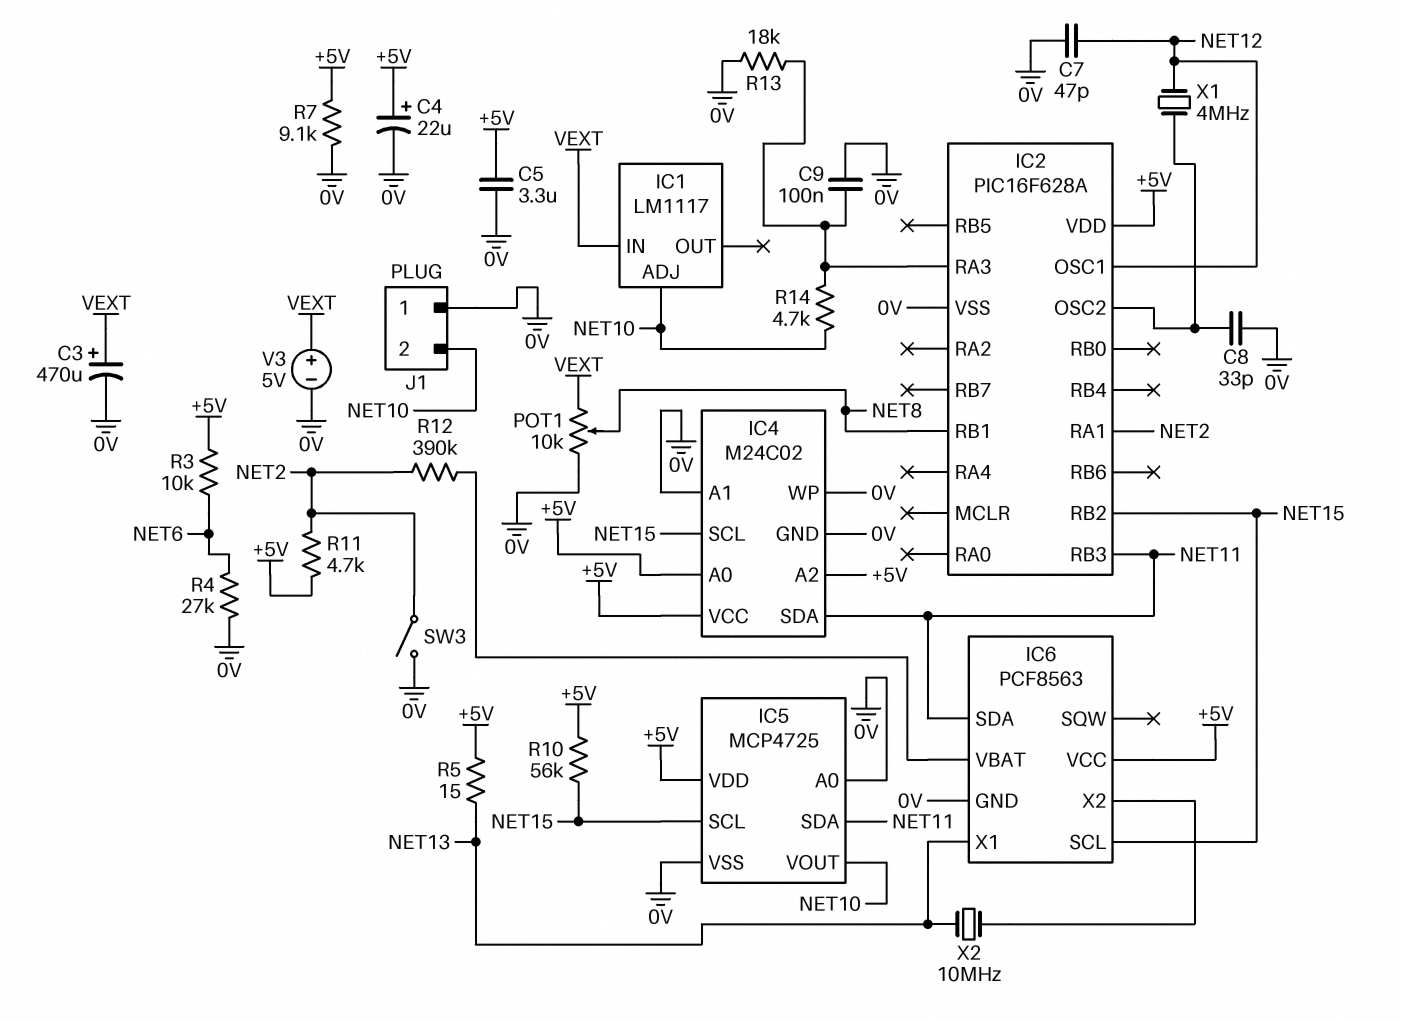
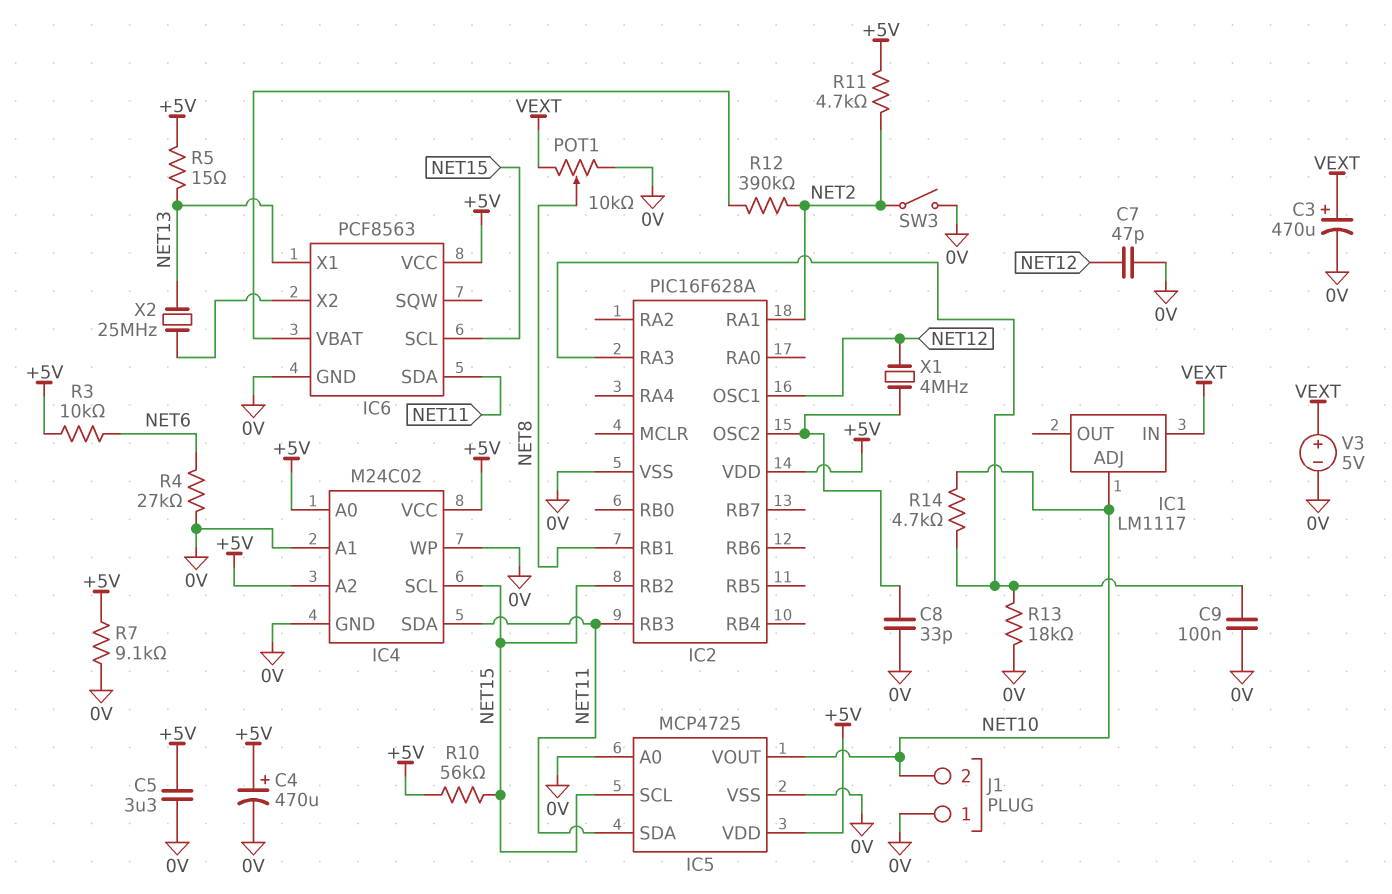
C4: 22uF (plus +5V, minus 0V) -> 470uF (plus +5V, minus 0V)
X2: 10MHz (IC6/X2, NET13) -> 25MHz (IC6/X2, NET13)

